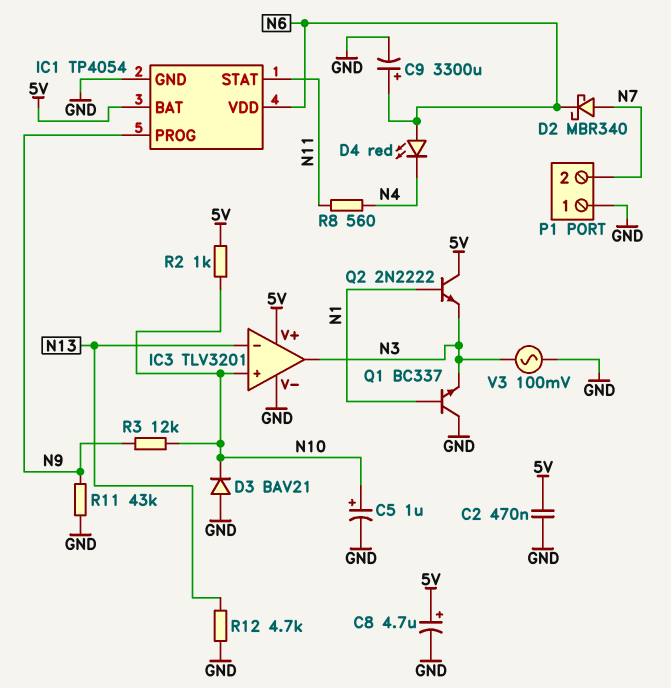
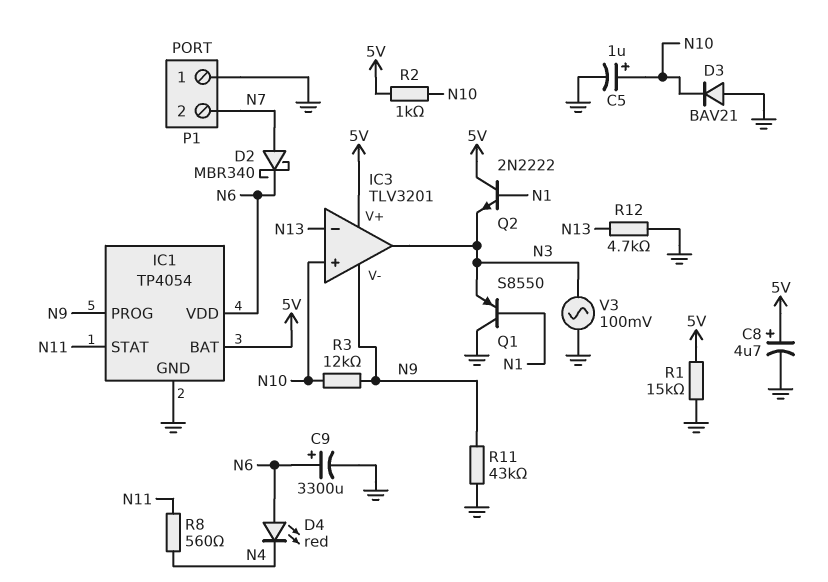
C2: 470nF (5V, GND) -> none
IC3 pin V-: GND -> N9
Q1: NPN BC337 (B N1, C GND, E N3) -> PNP S8550 (B N1, C GND, E N3)
R1: none -> 15k (5V, GND)

